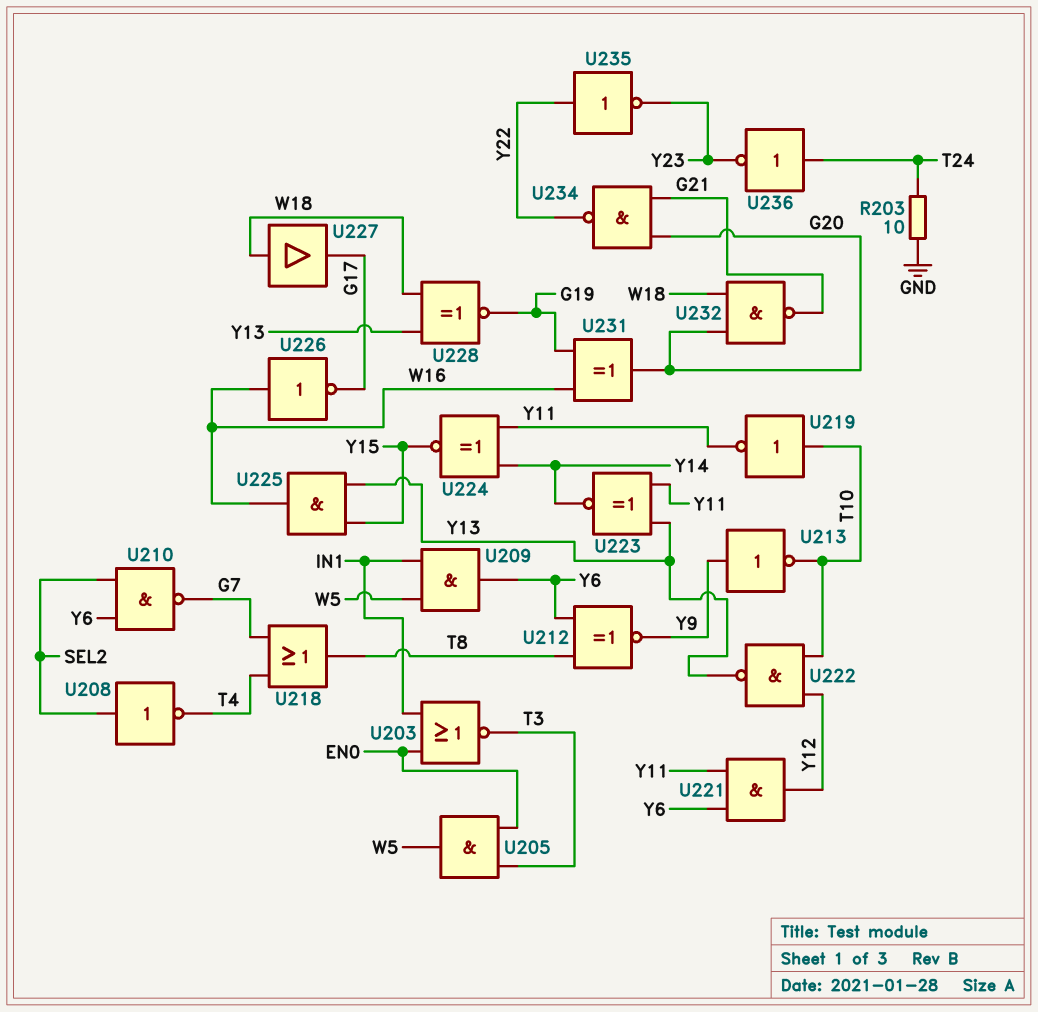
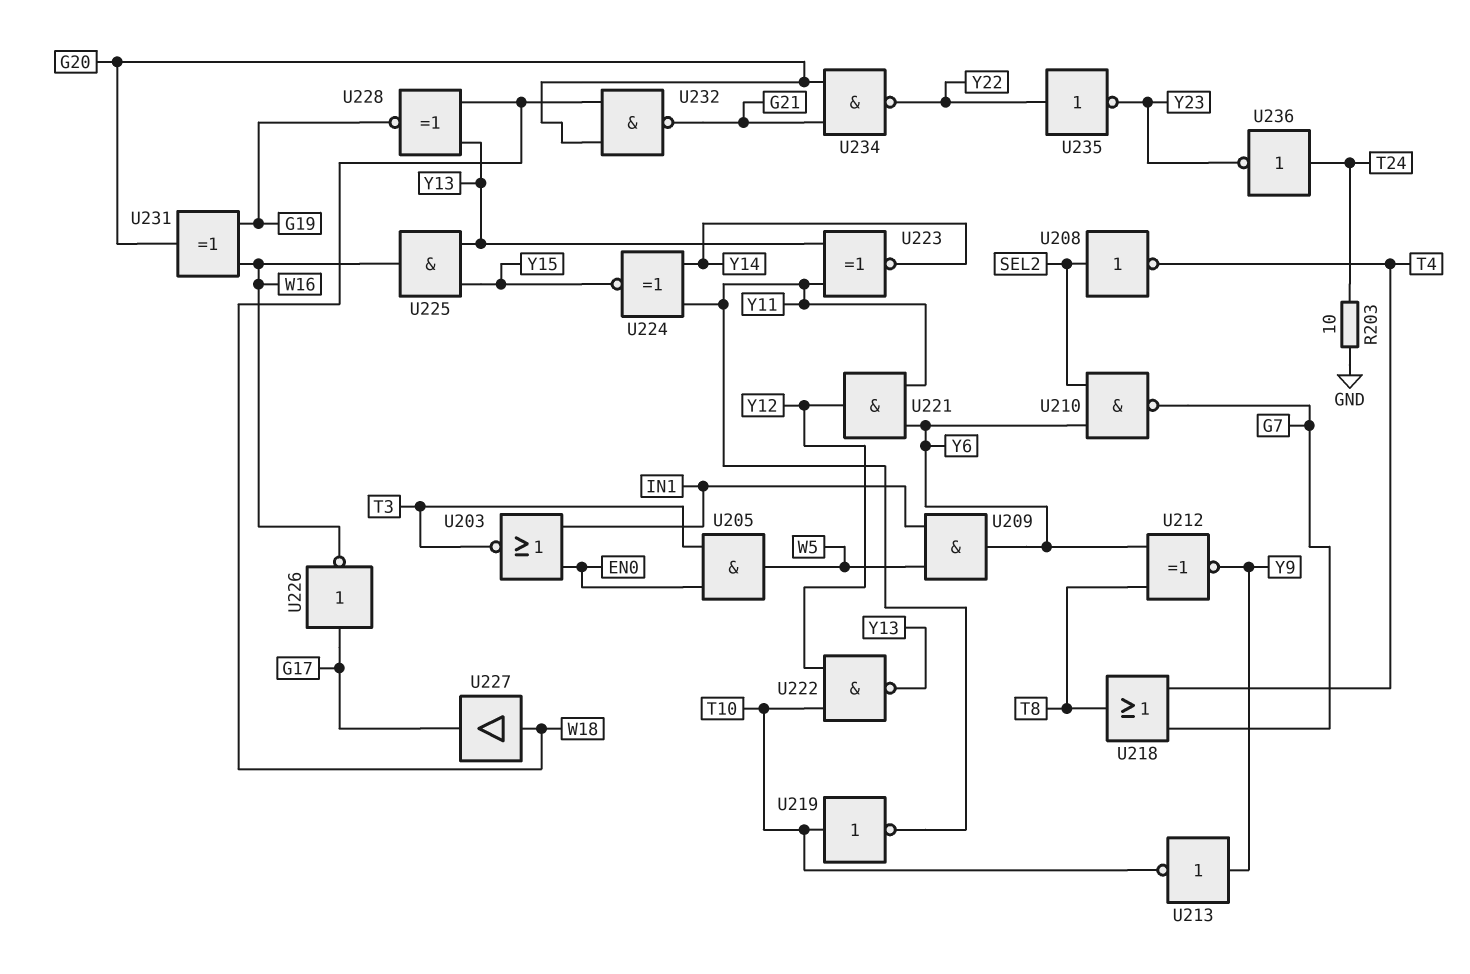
U226: NOT (in W16, out G17) -> NOT (in G17, out W16)

